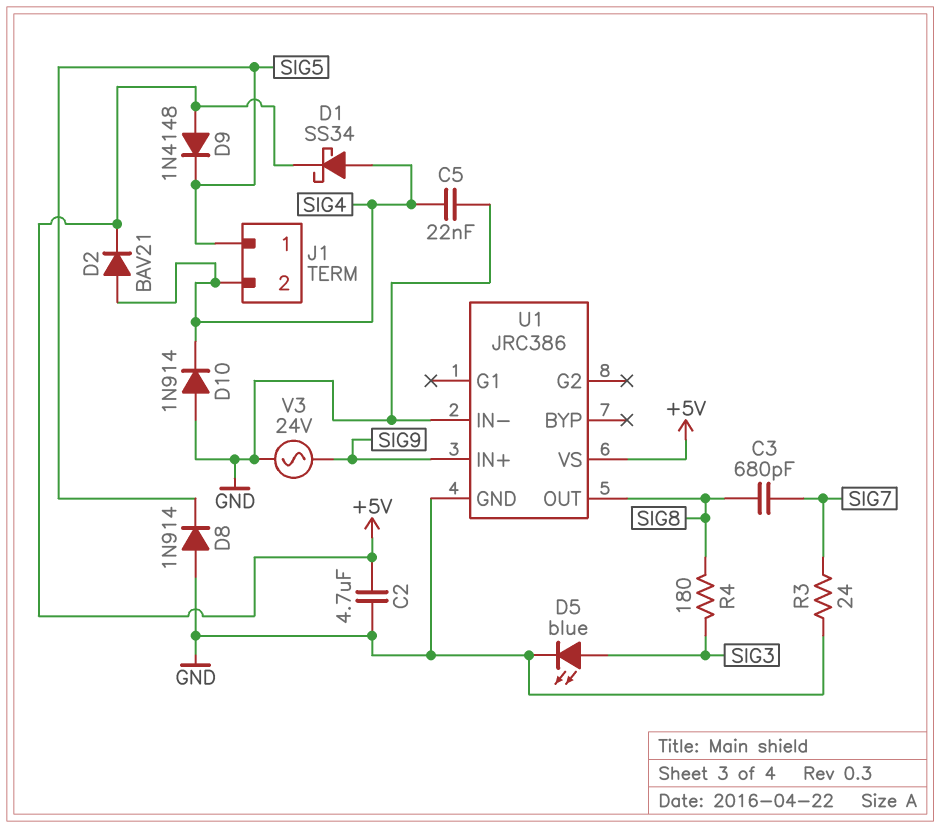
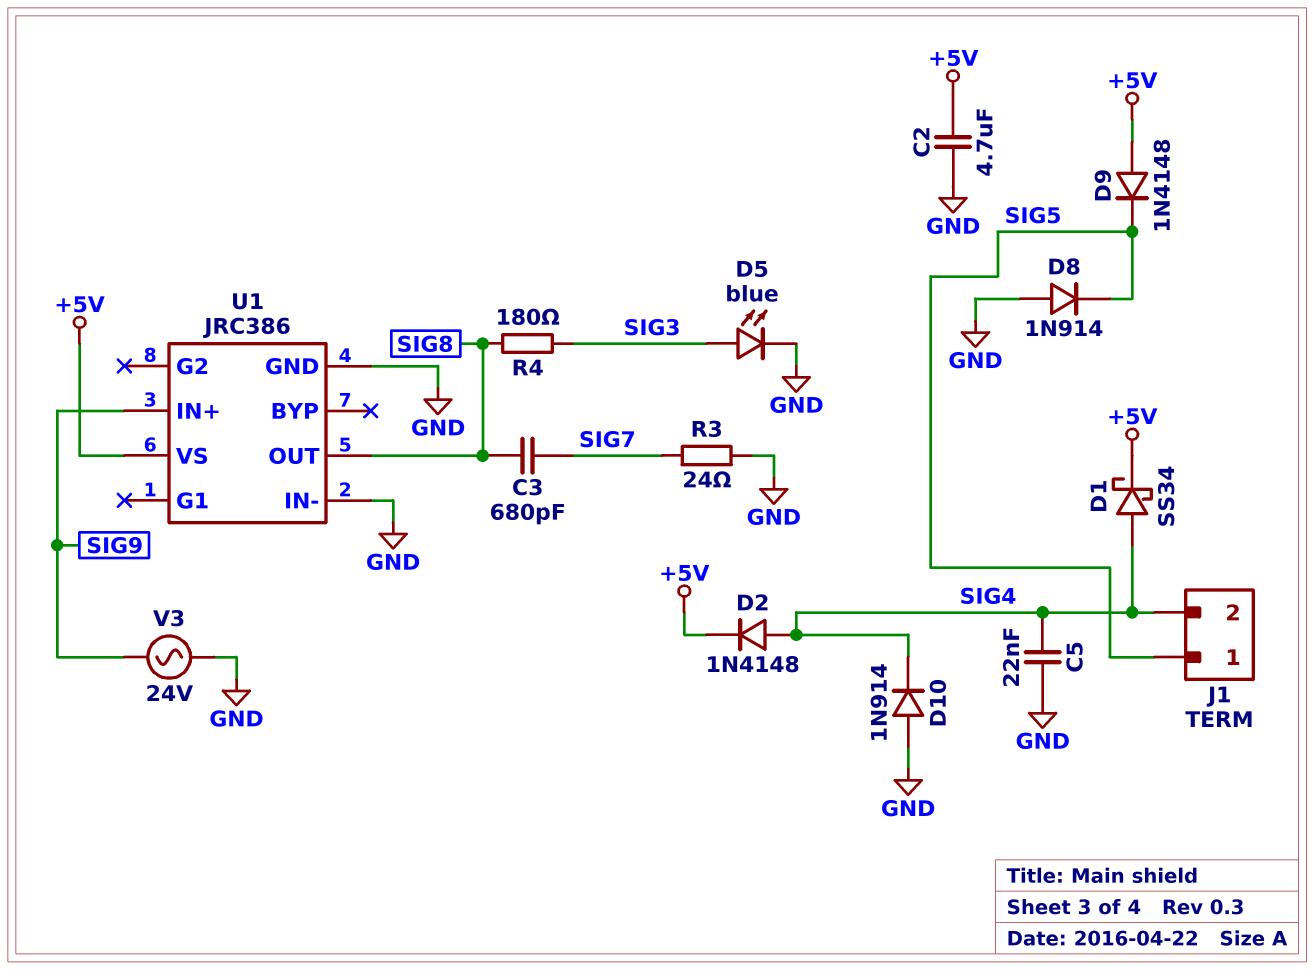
D2: diode BAV21 (A SIG4, K +5V) -> diode 1N4148 (A SIG4, K +5V)

